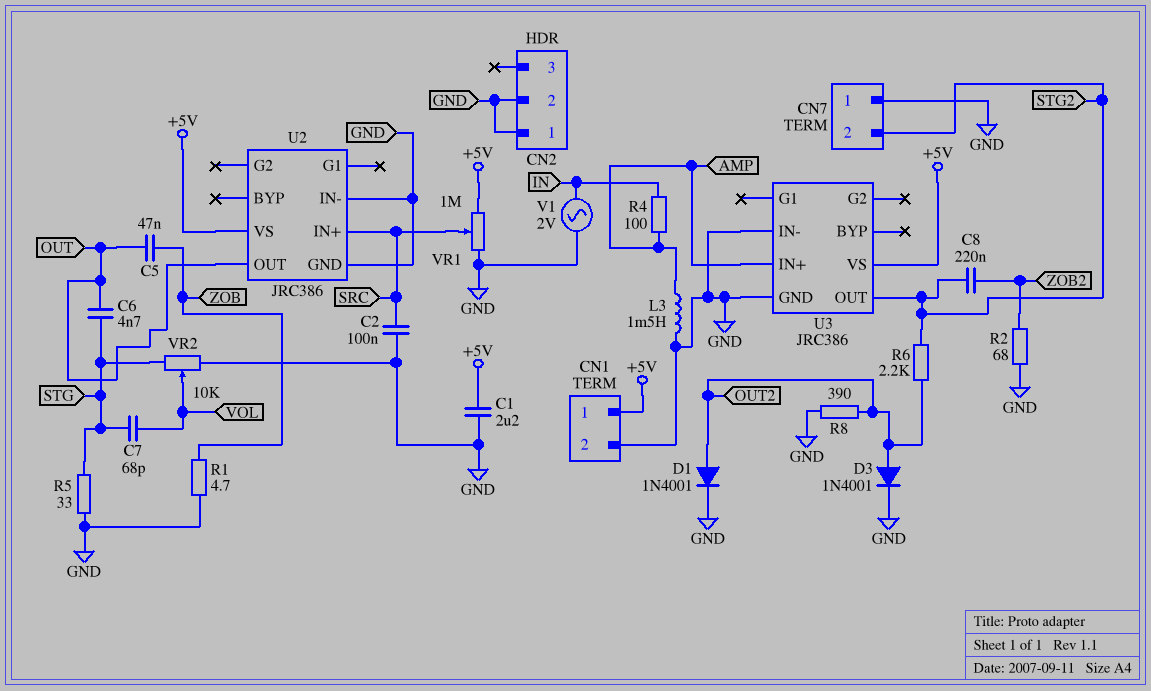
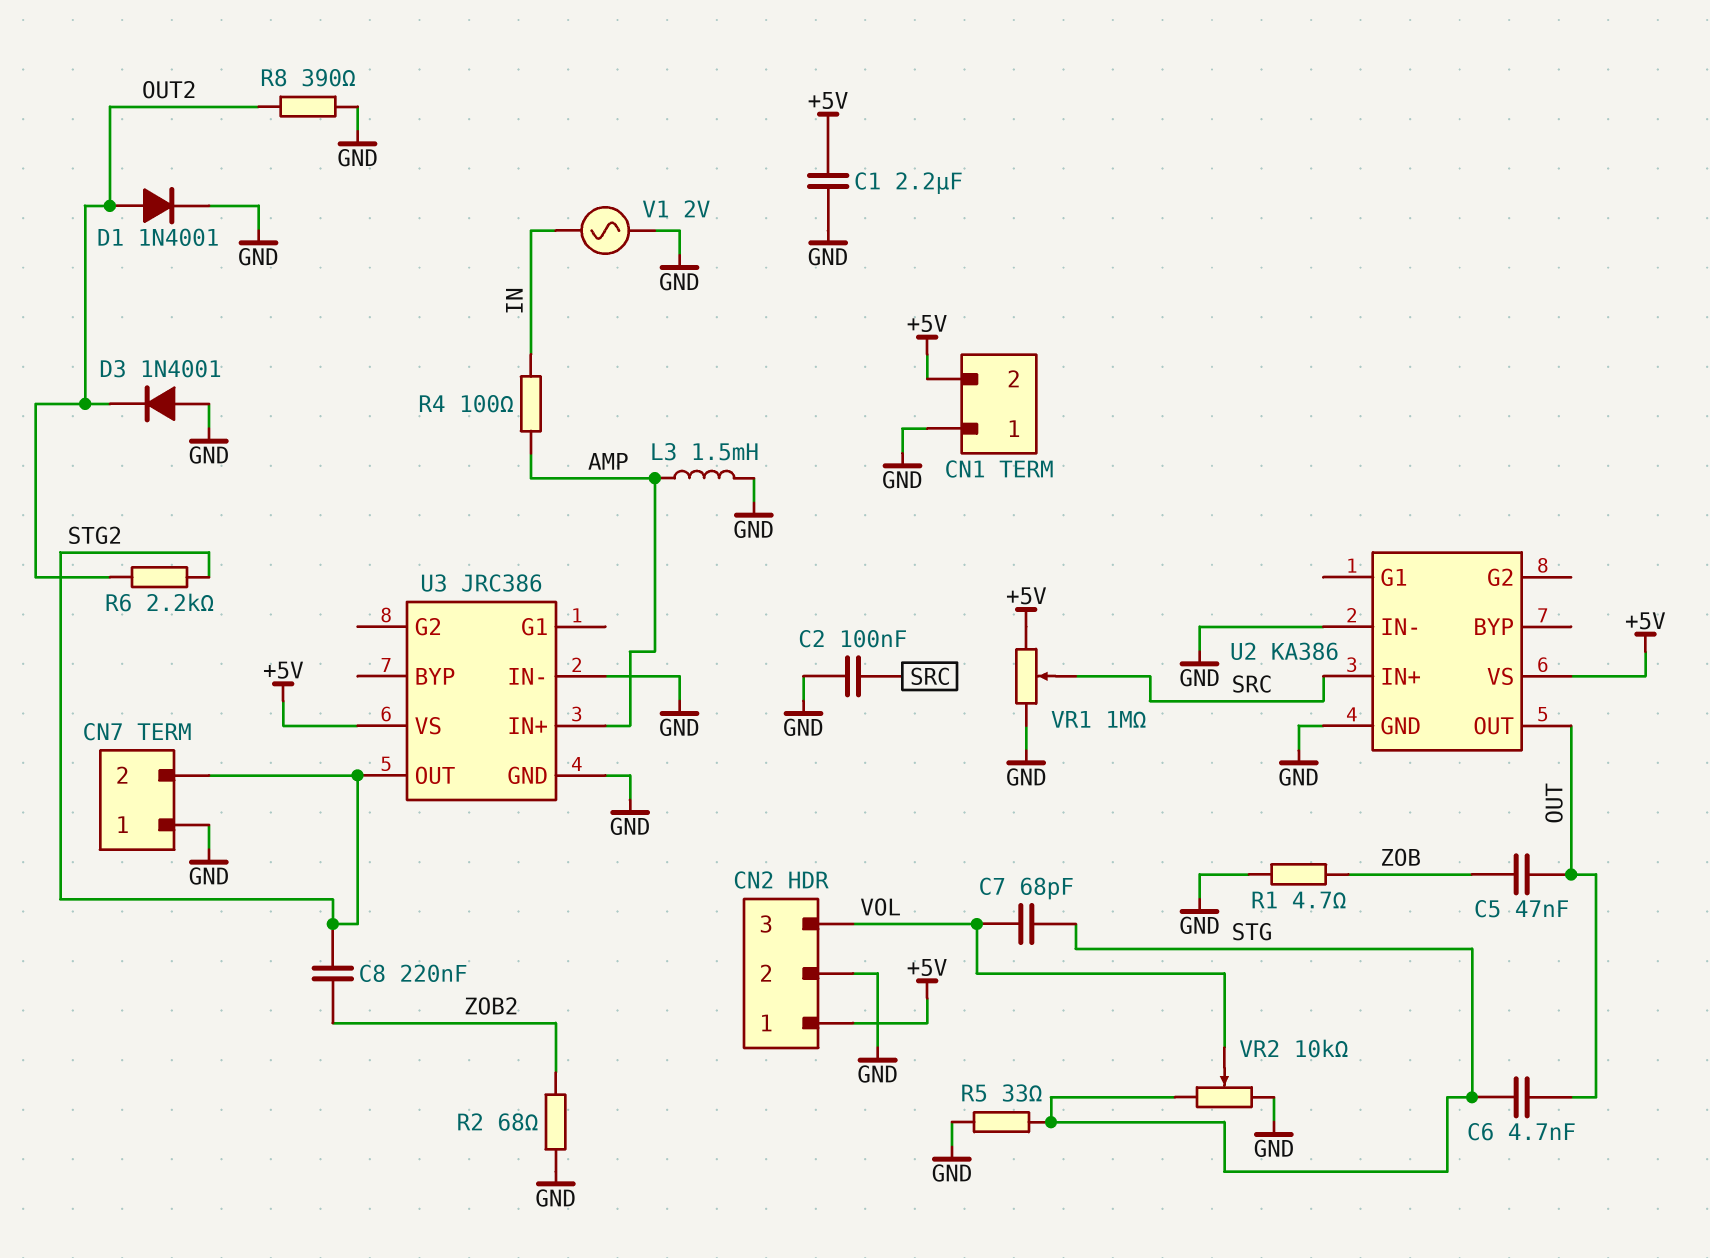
CN1 pin 1: +5V -> GND
CN1 pin 2: GND -> +5V
CN2 pin 1: GND -> +5V
CN2 pin 3: none -> VOL
D3: diode 1N4001 (A OUT2, K GND) -> diode 1N4001 (A GND, K OUT2)
U2: JRC386 -> KA386

